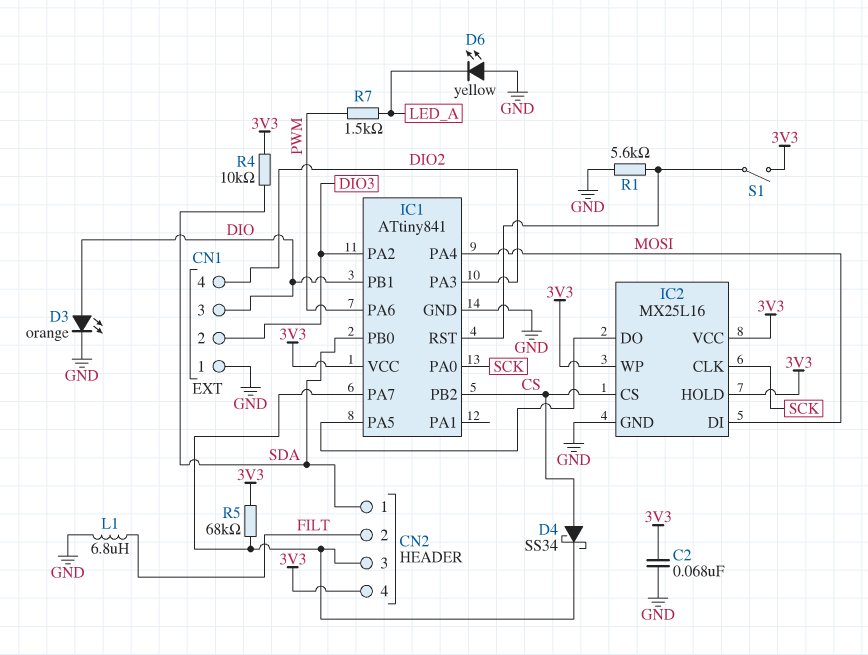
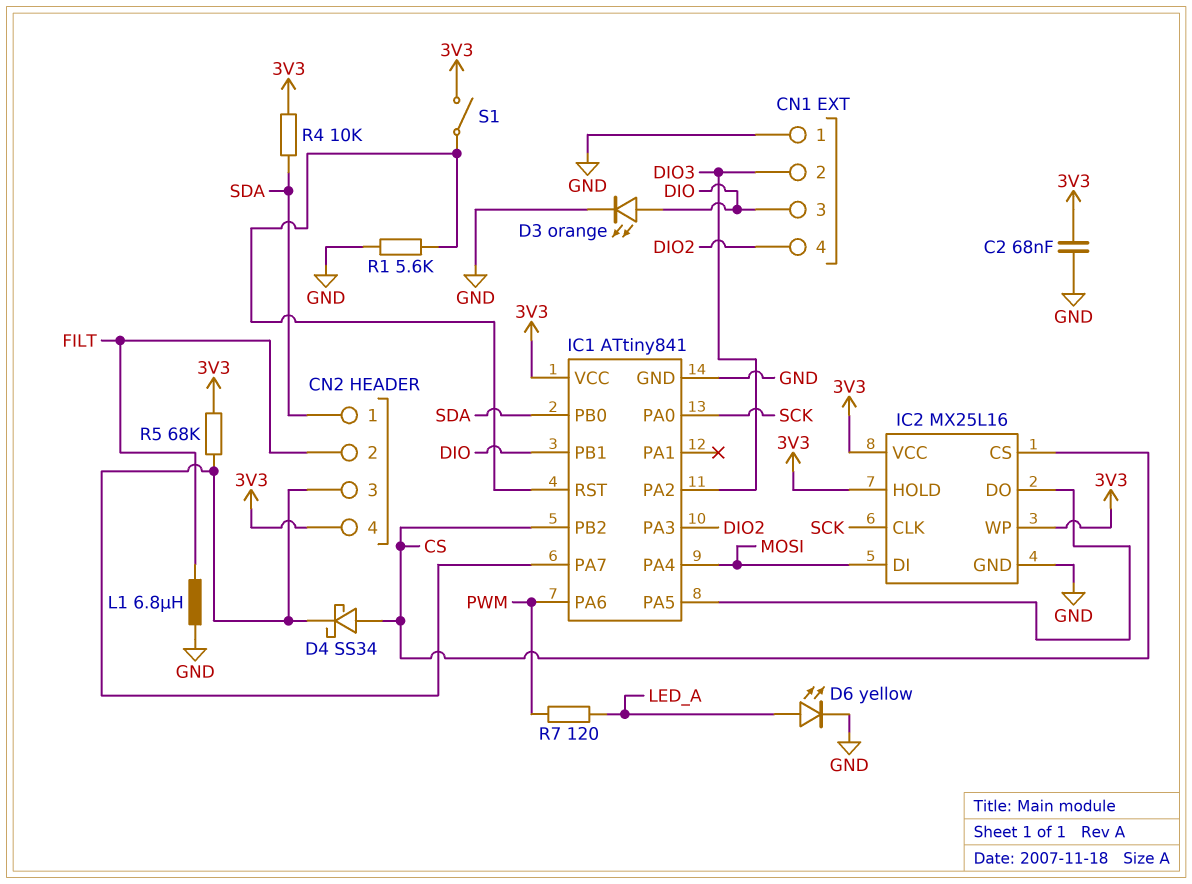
D6: LED yellow (A GND, K LED_A) -> LED yellow (A LED_A, K GND)
R7: 1.5k (LED_A, PWM) -> 120 (LED_A, PWM)

